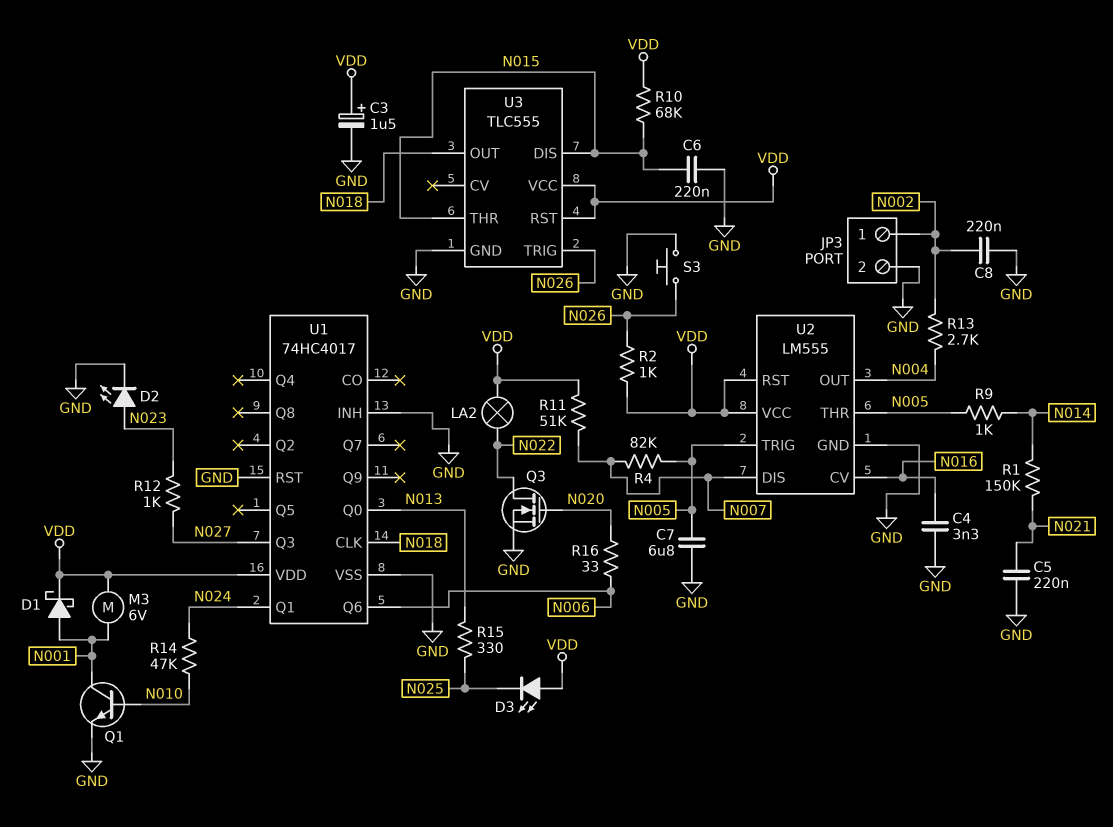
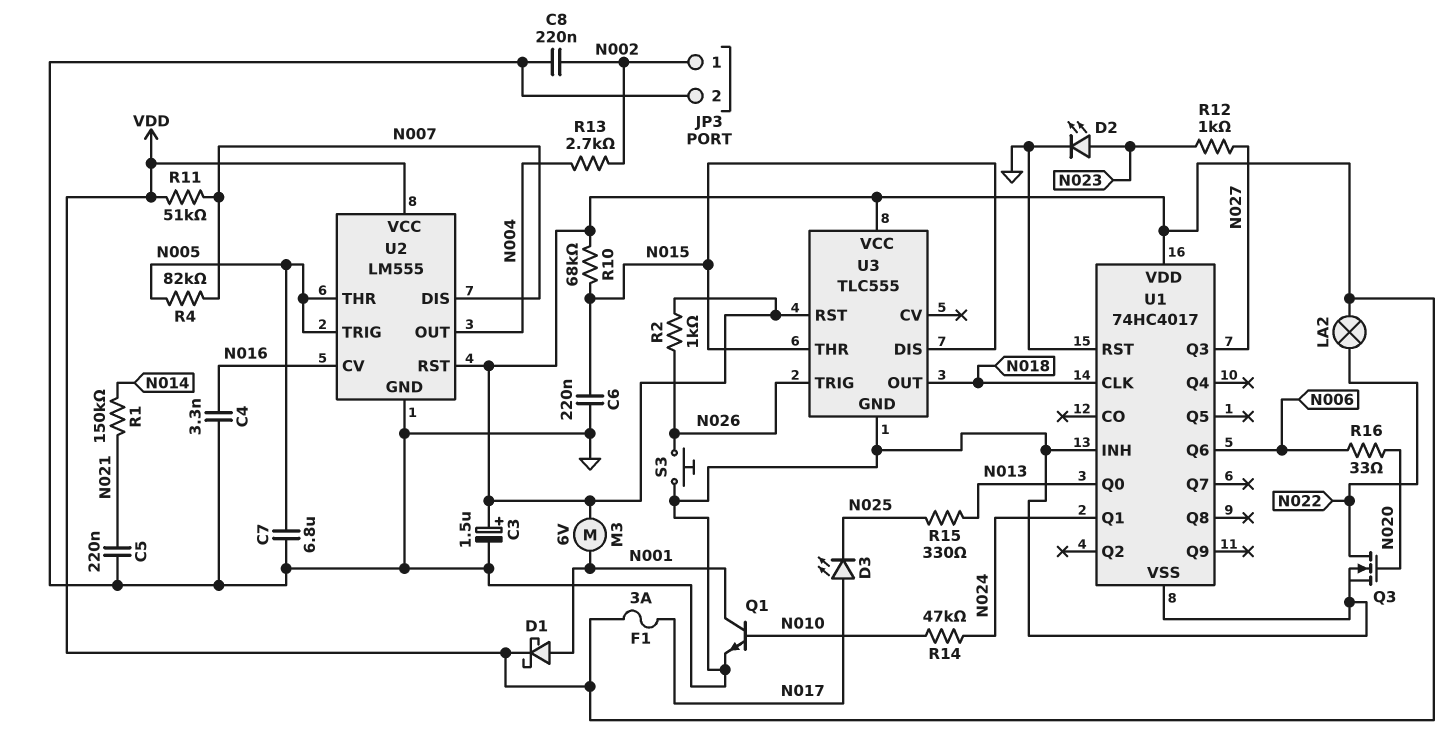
D3: LED (A VDD, K N025) -> LED (A N017, K N025)
F1: none -> 3A (N017, VDD)
R9: 1k (N005, N014) -> none

